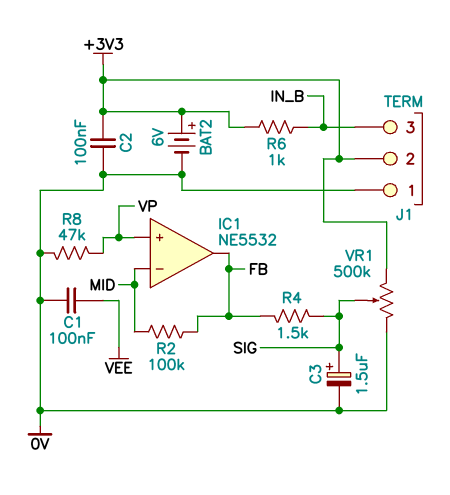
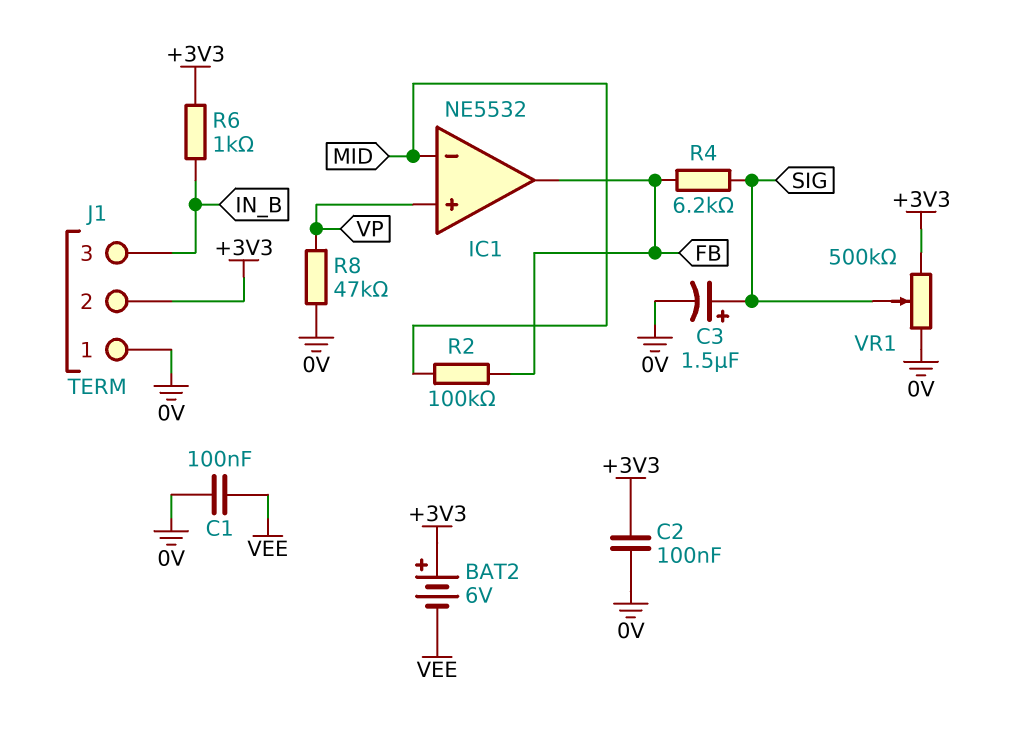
BAT2: 6V (plus +3V3, minus 0V) -> 6V (plus +3V3, minus VEE)
R4: 1.5k (FB, SIG) -> 6.2k (FB, SIG)

